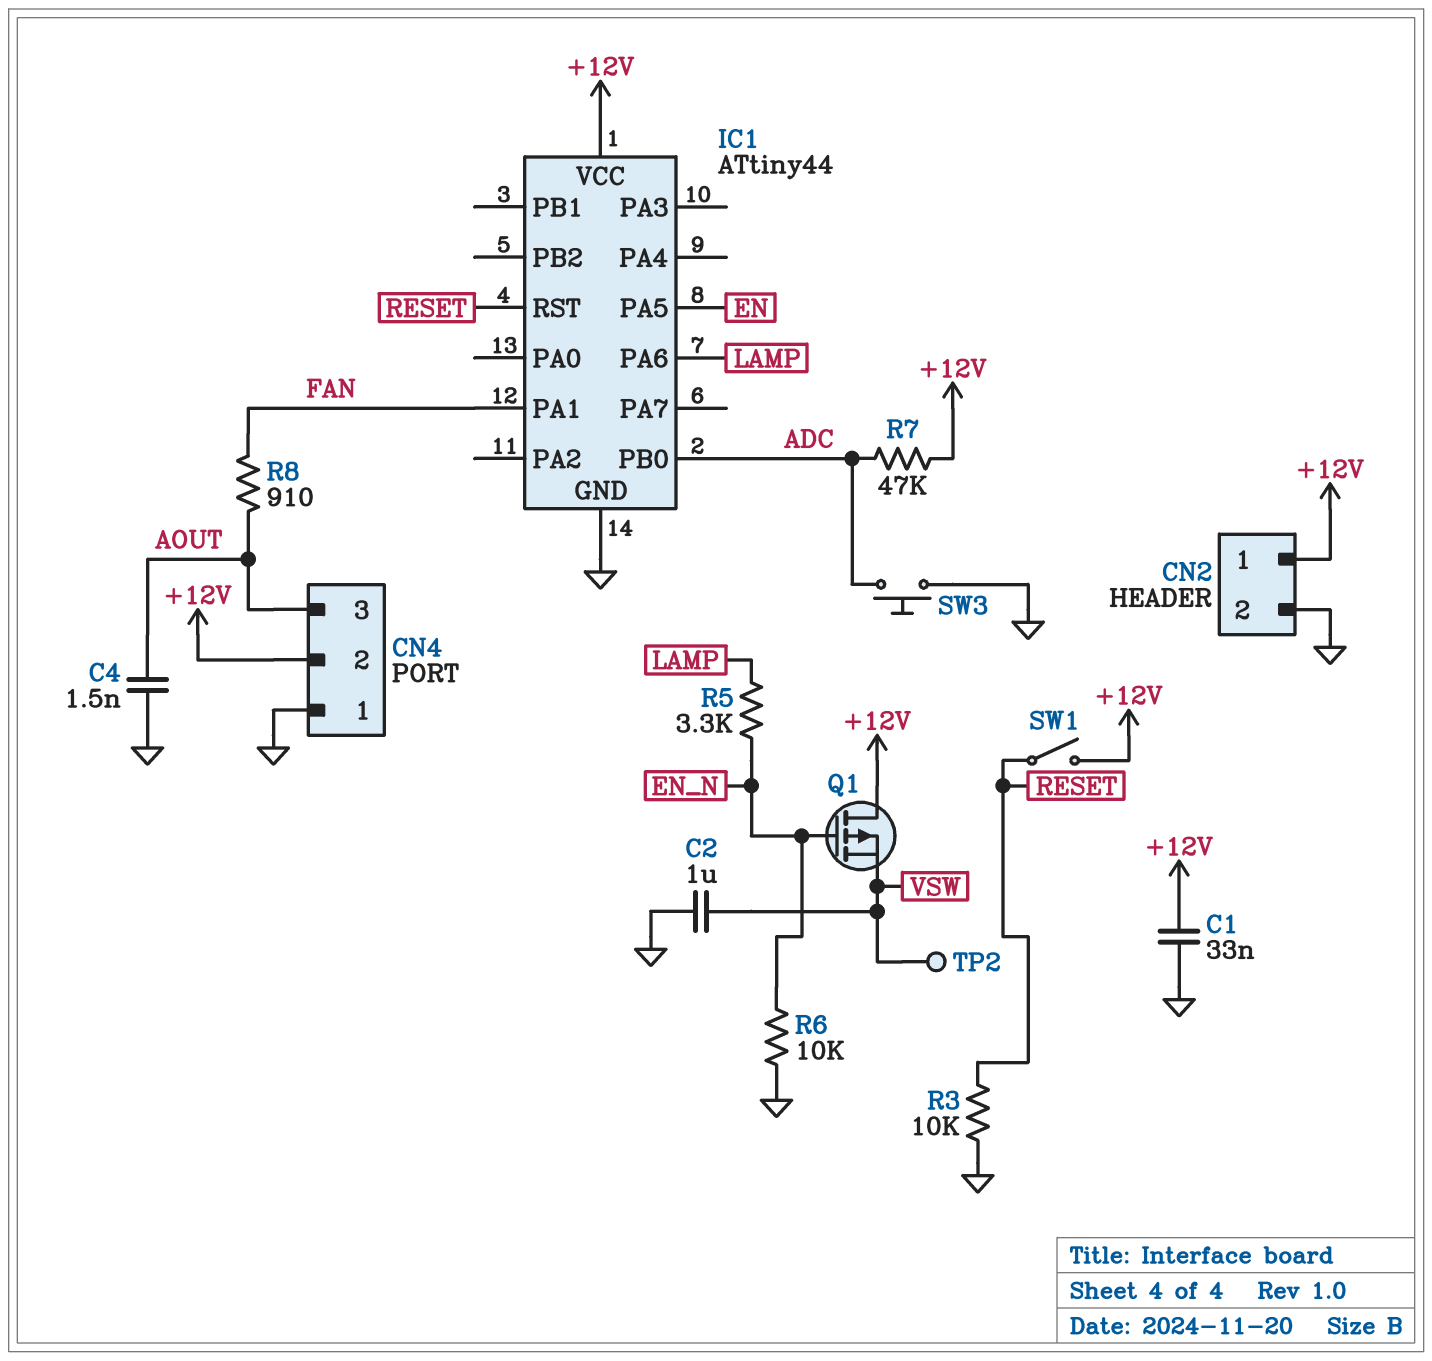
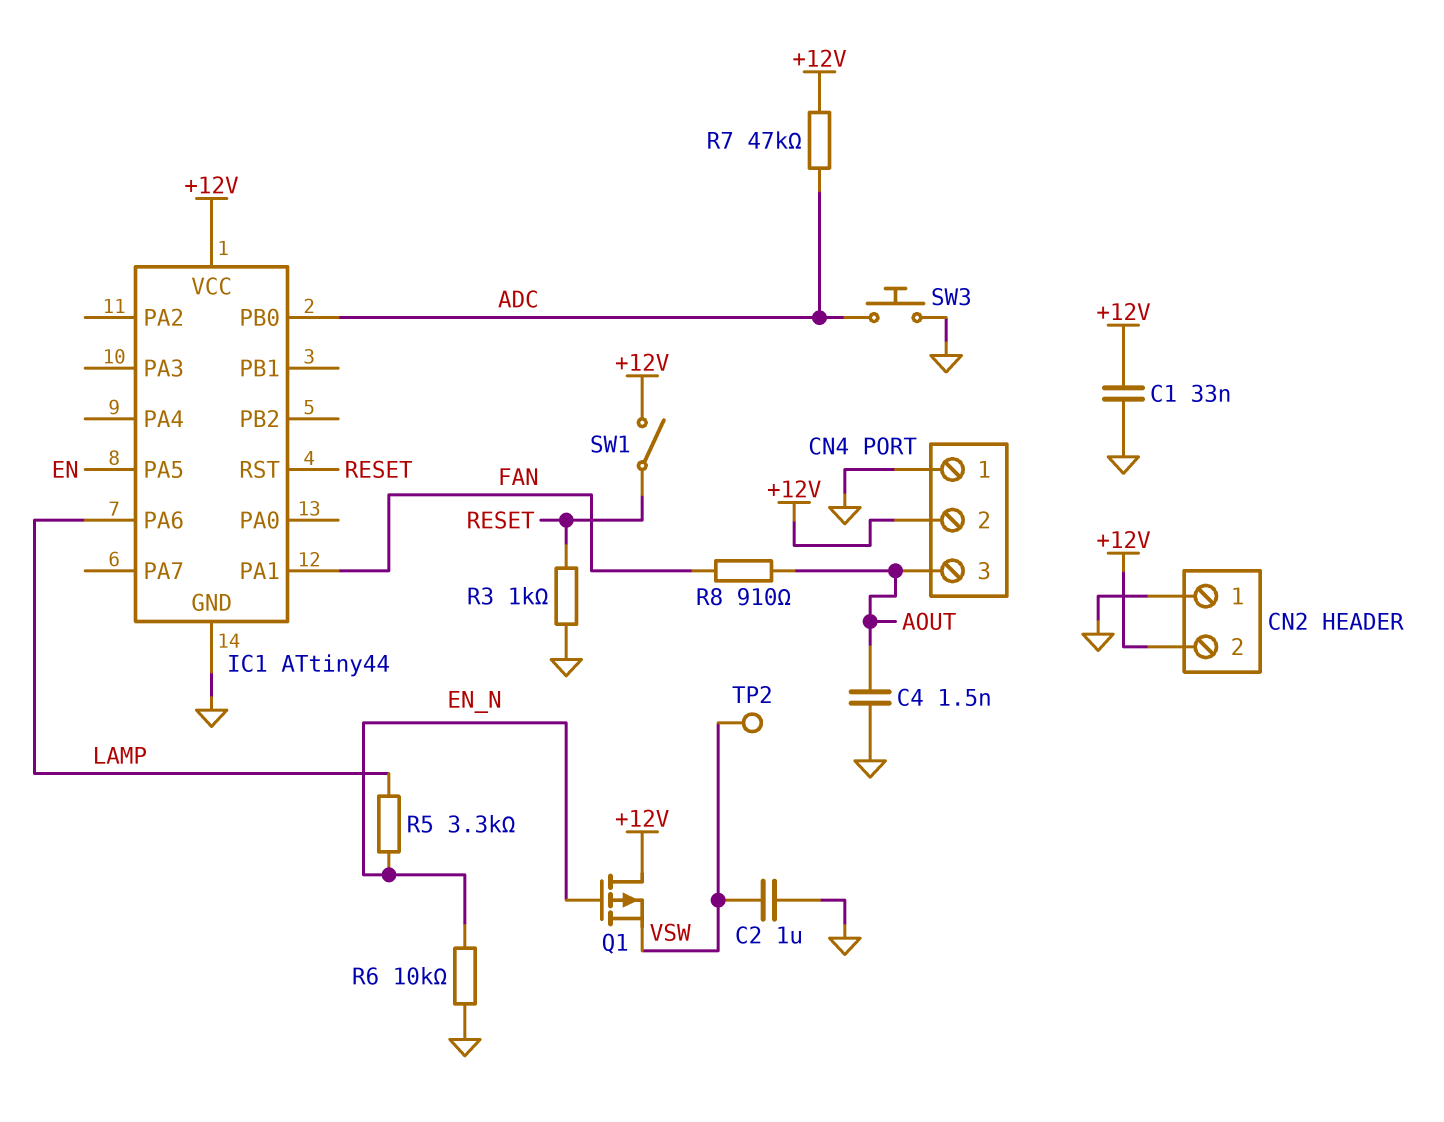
CN2 pin 1: +12V -> GND
CN2 pin 2: GND -> +12V
R3: 10k (GND, RESET) -> 1k (GND, RESET)

